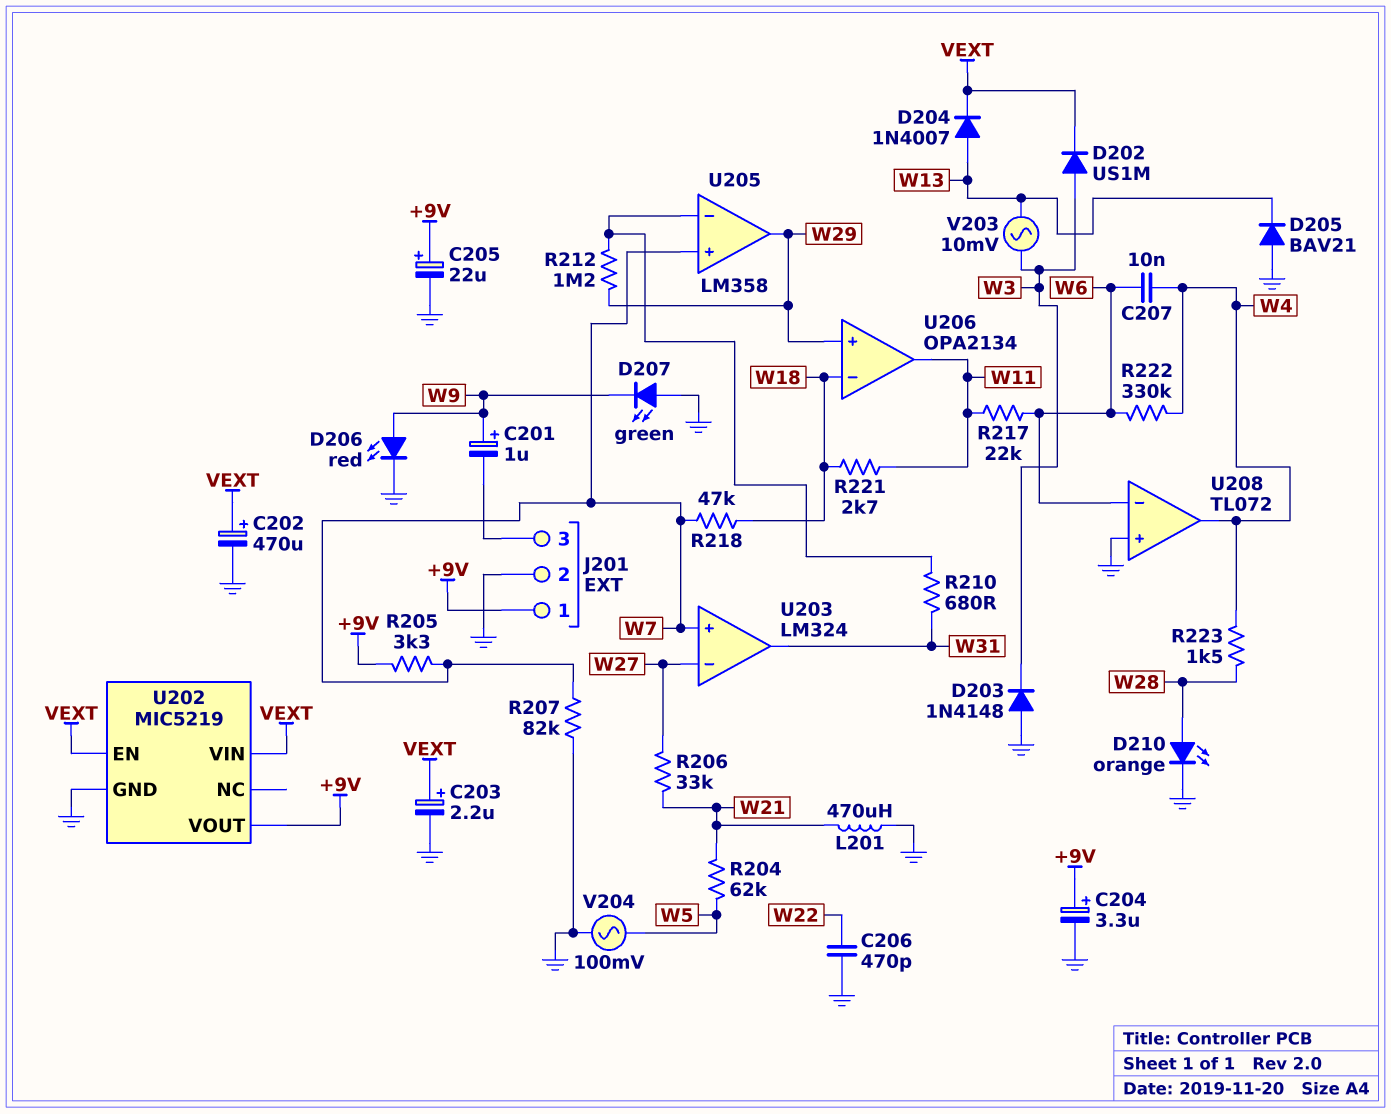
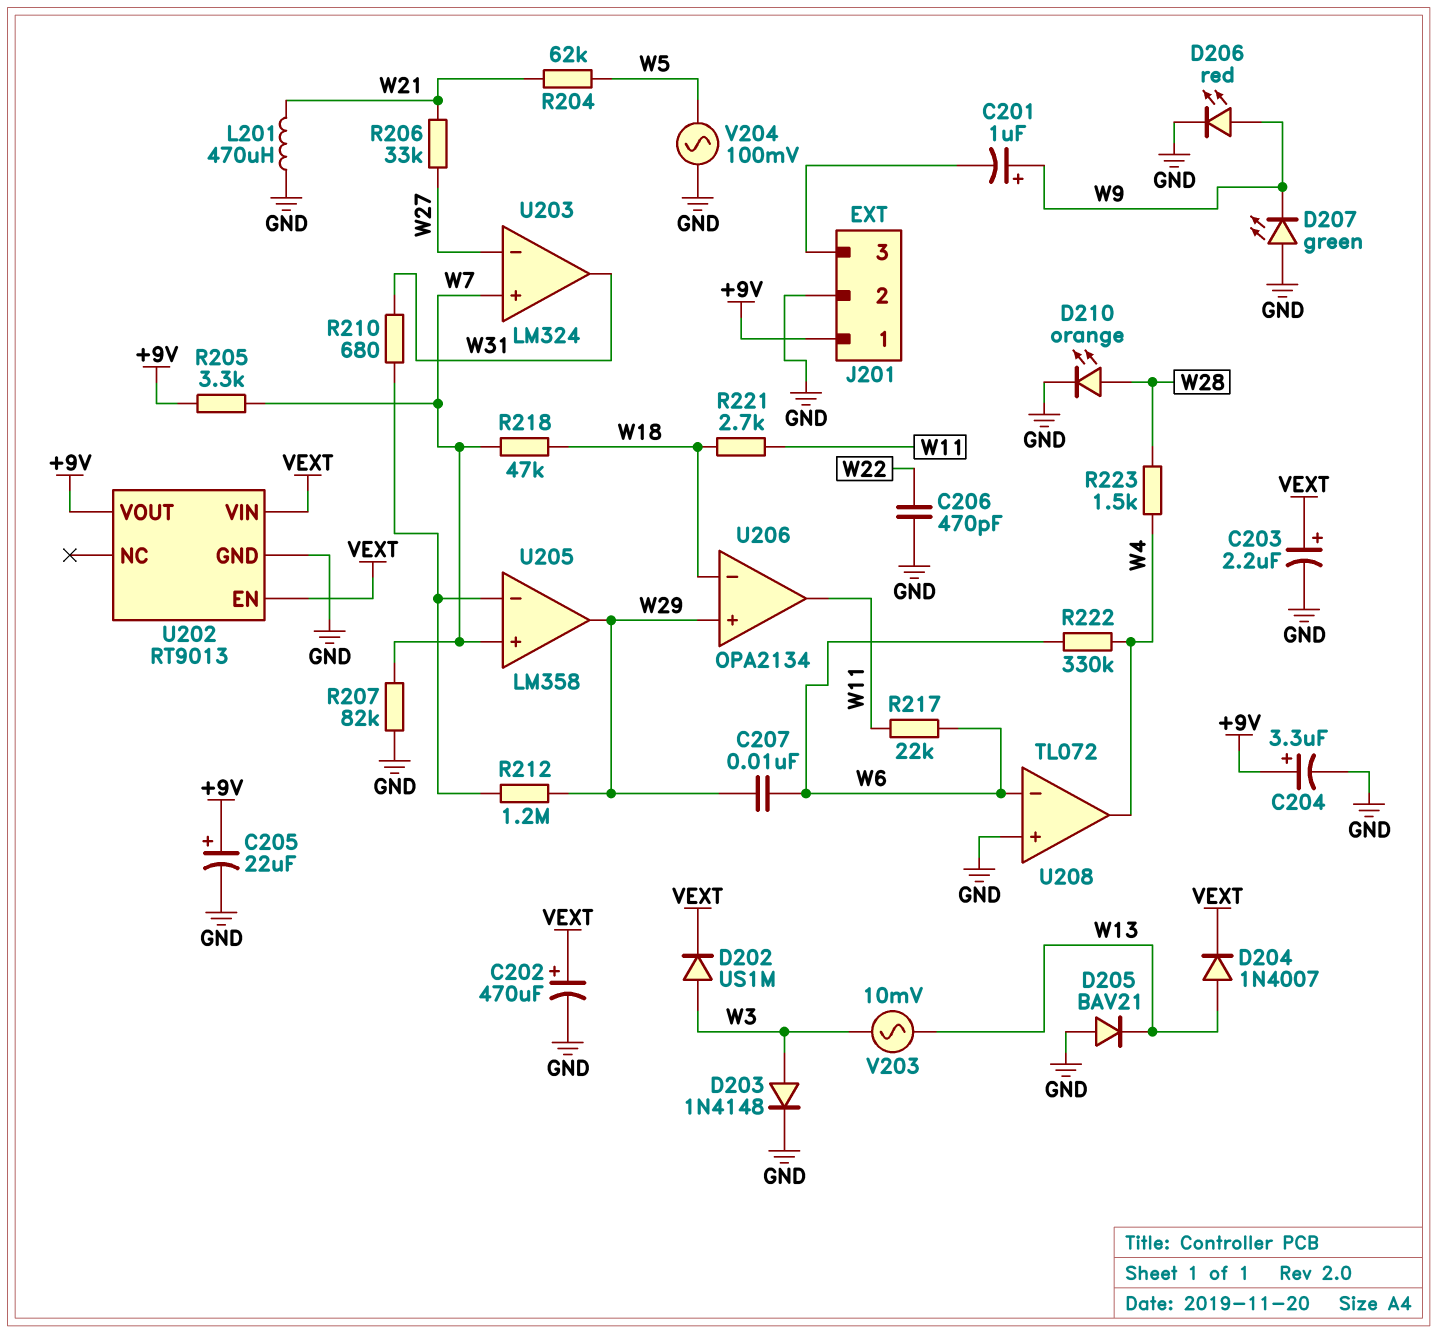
C207: 10nF (W4, W6) -> 10nF (W6, W29)
D203: diode 1N4148 (A GND, K W3) -> diode 1N4148 (A W3, K GND)
U202: MIC5219 -> RT9013

